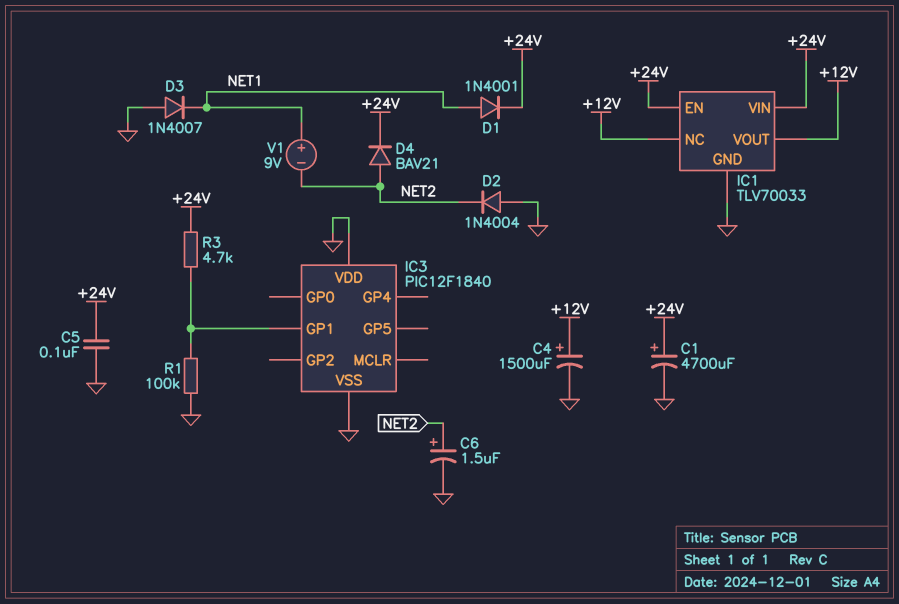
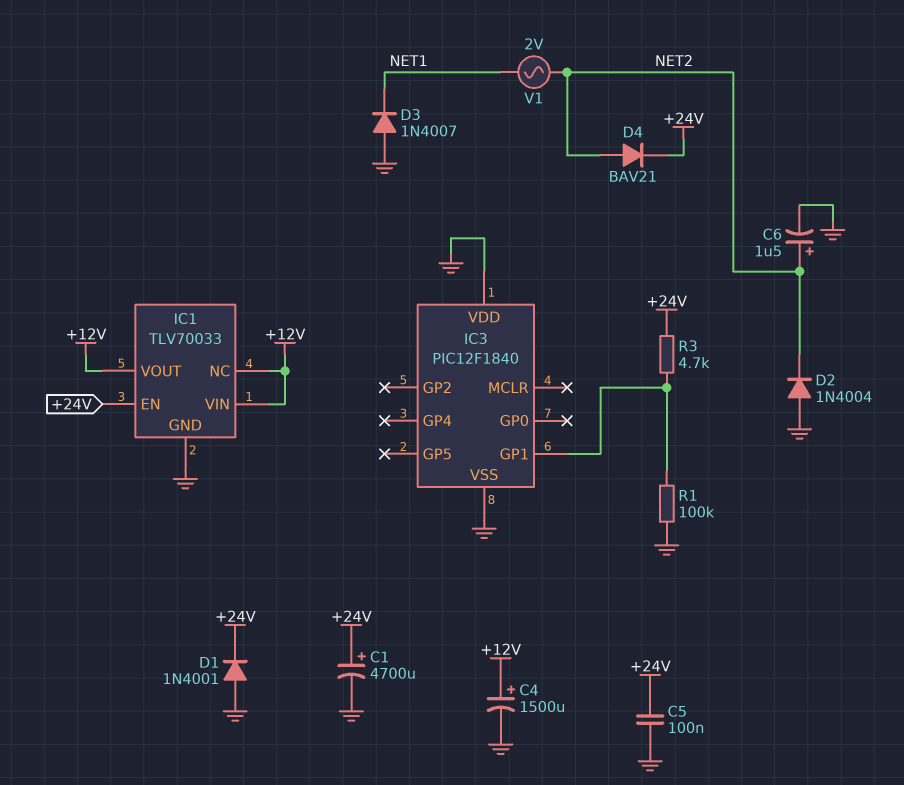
D1: diode 1N4001 (A NET1, K +24V) -> diode 1N4001 (A GND, K +24V)
IC1 pin VIN: +24V -> +12V
V1: 9V (plus NET1, minus NET2) -> AC 2V (NET1, NET2)

